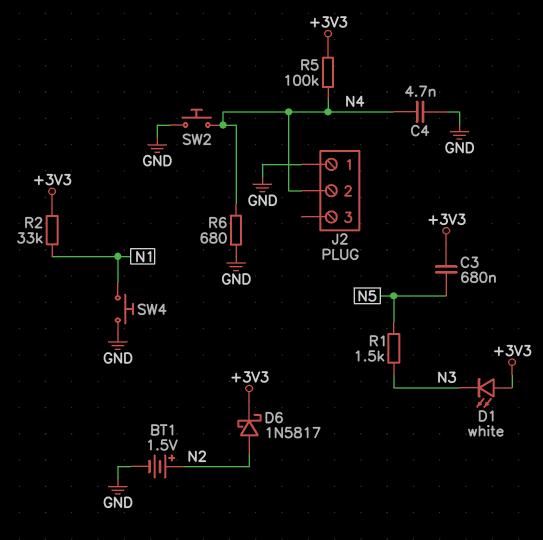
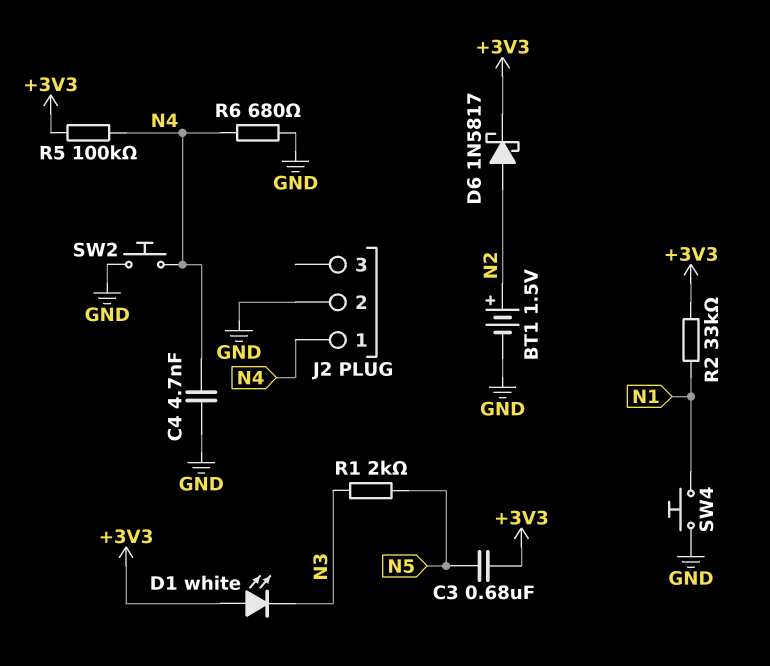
J2 pin 1: GND -> N4
J2 pin 2: N4 -> GND
R1: 1.5k (N3, N5) -> 2k (N3, N5)

